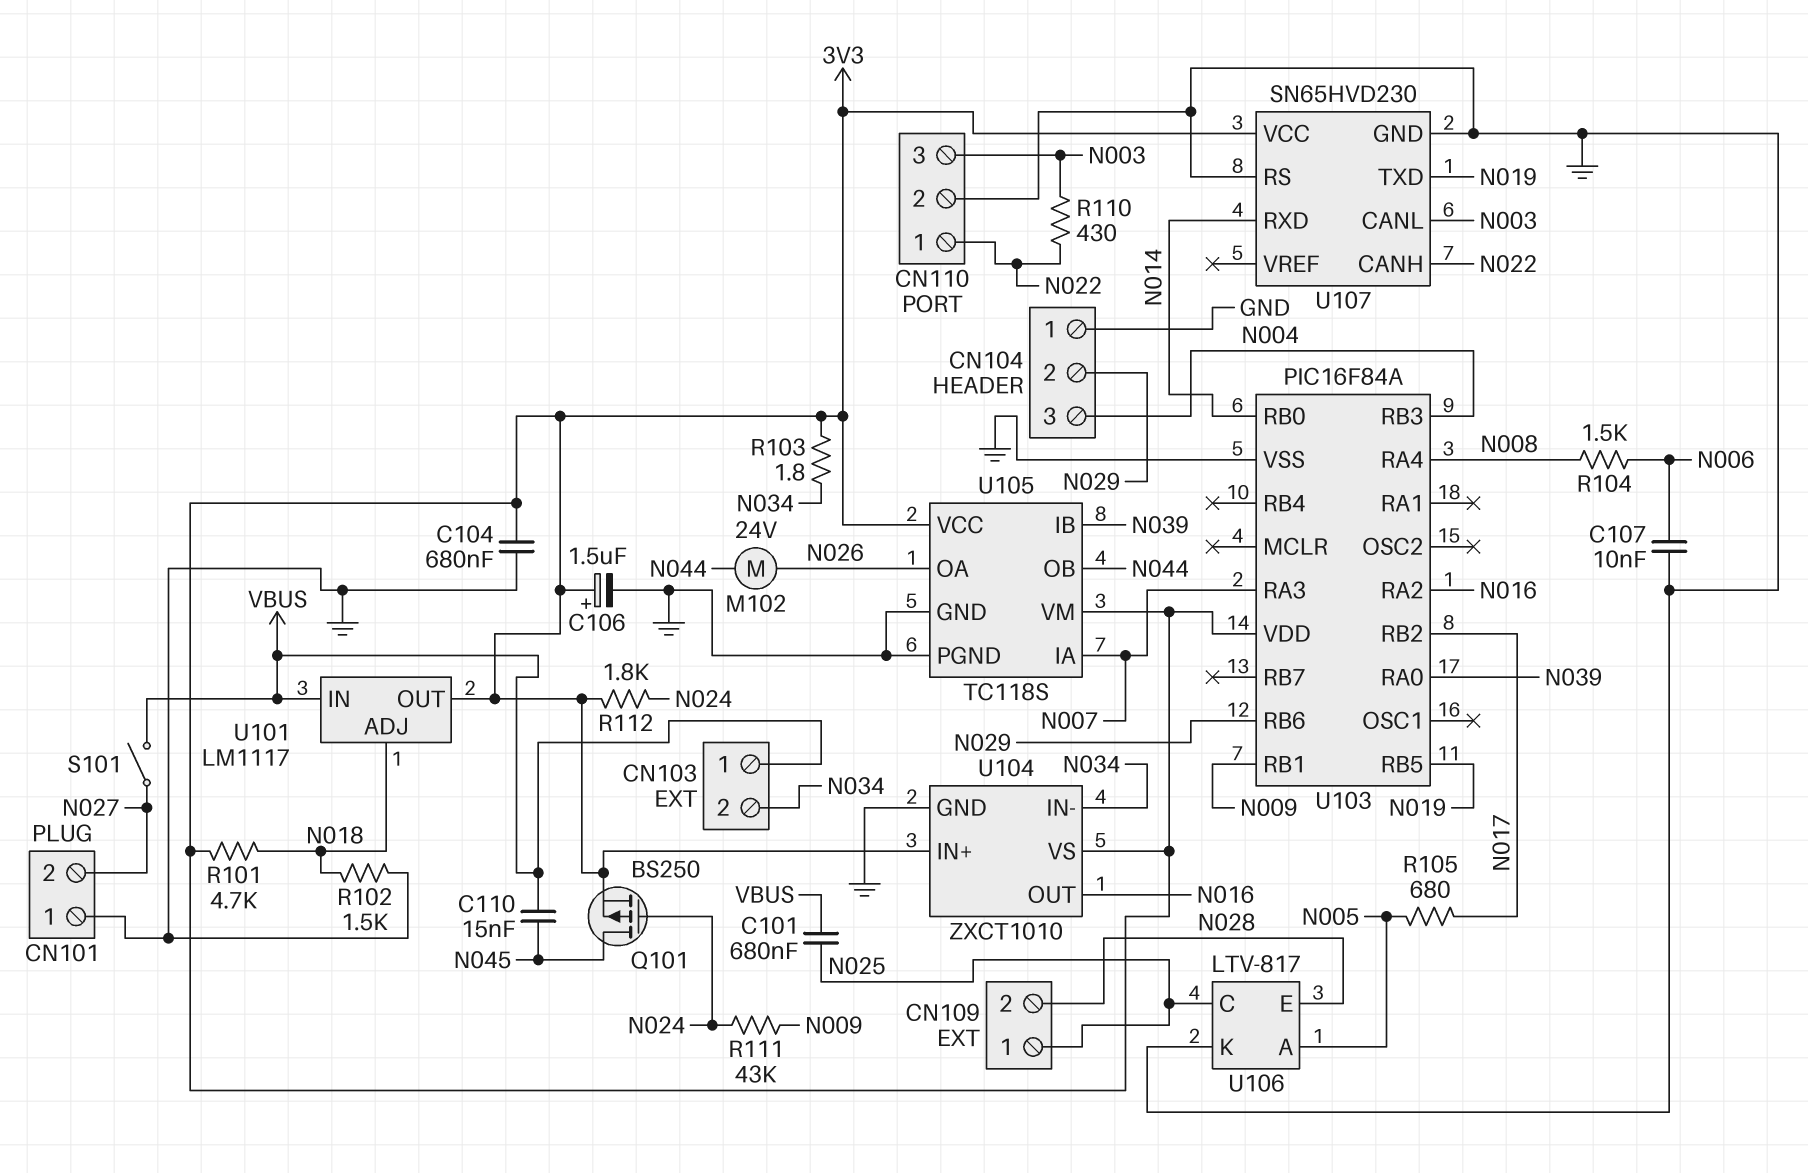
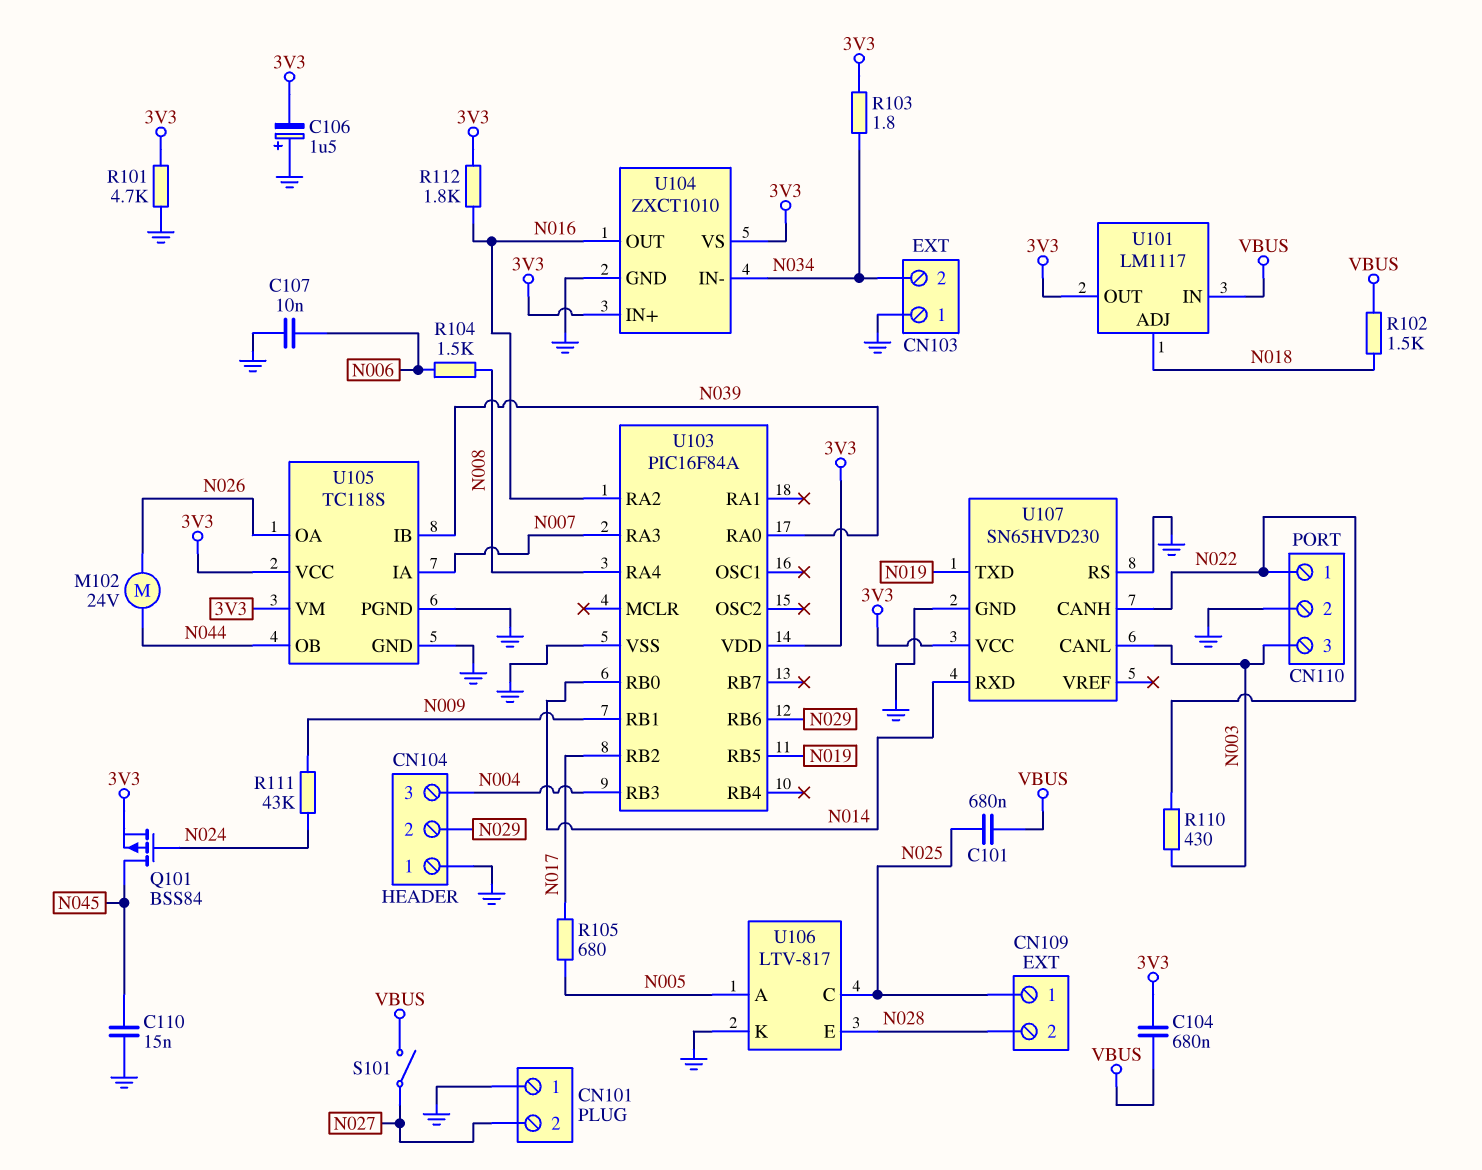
C104: 680nF (3V3, GND) -> 680nF (3V3, VBUS)
C106: 1.5uF (plus 3V3, minus GND) -> 1.5uF (plus GND, minus 3V3)
C110: 15nF (N045, VBUS) -> 15nF (GND, N045)
CN103 pin 1: VBUS -> GND
Q101: PMOS BS250 (G N024, D N045, S 3V3) -> PMOS BSS84 (G N024, D N045, S 3V3)
R101: 4.7k (3V3, N018) -> 4.7k (3V3, GND)
R102: 1.5k (GND, N018) -> 1.5k (N018, VBUS)
R112: 1.8k (3V3, N024) -> 1.8k (3V3, N016)

